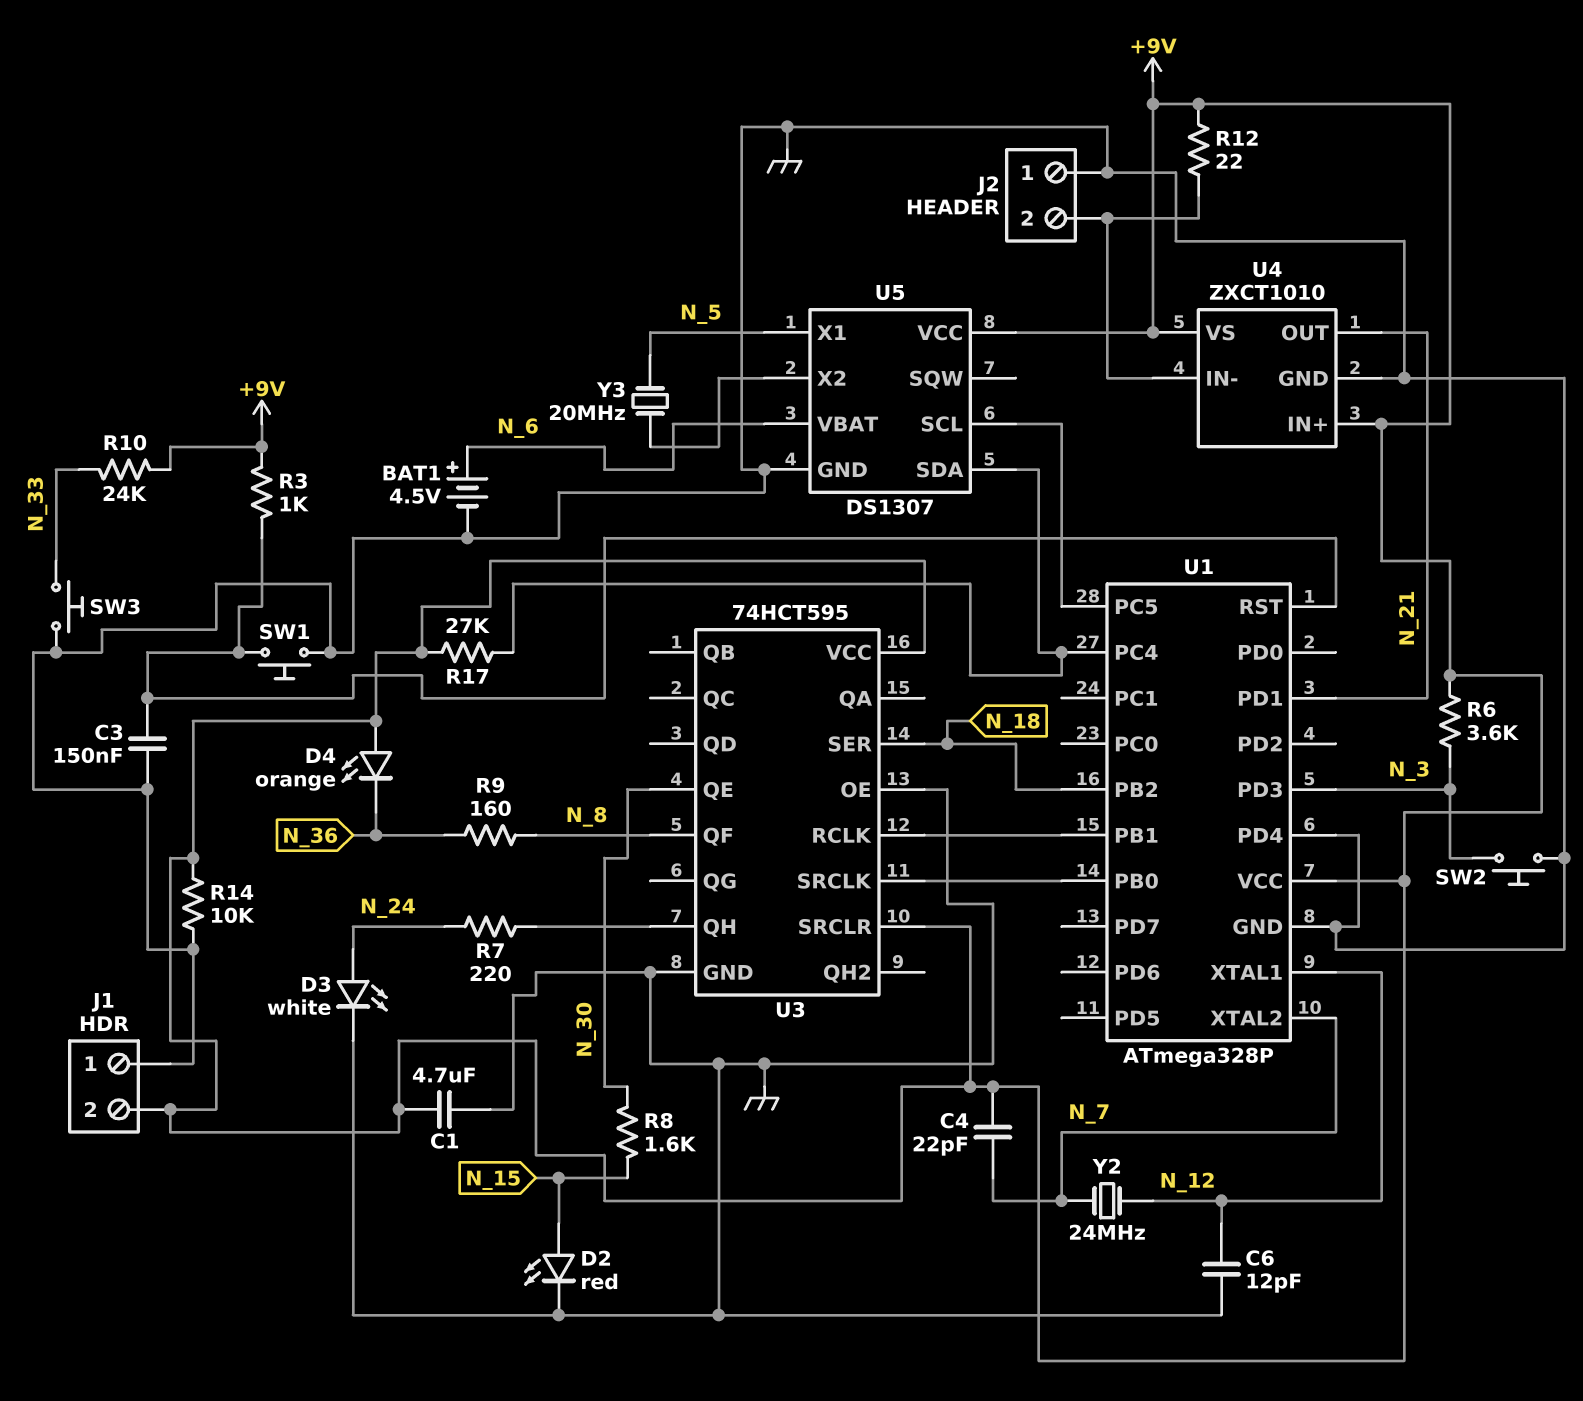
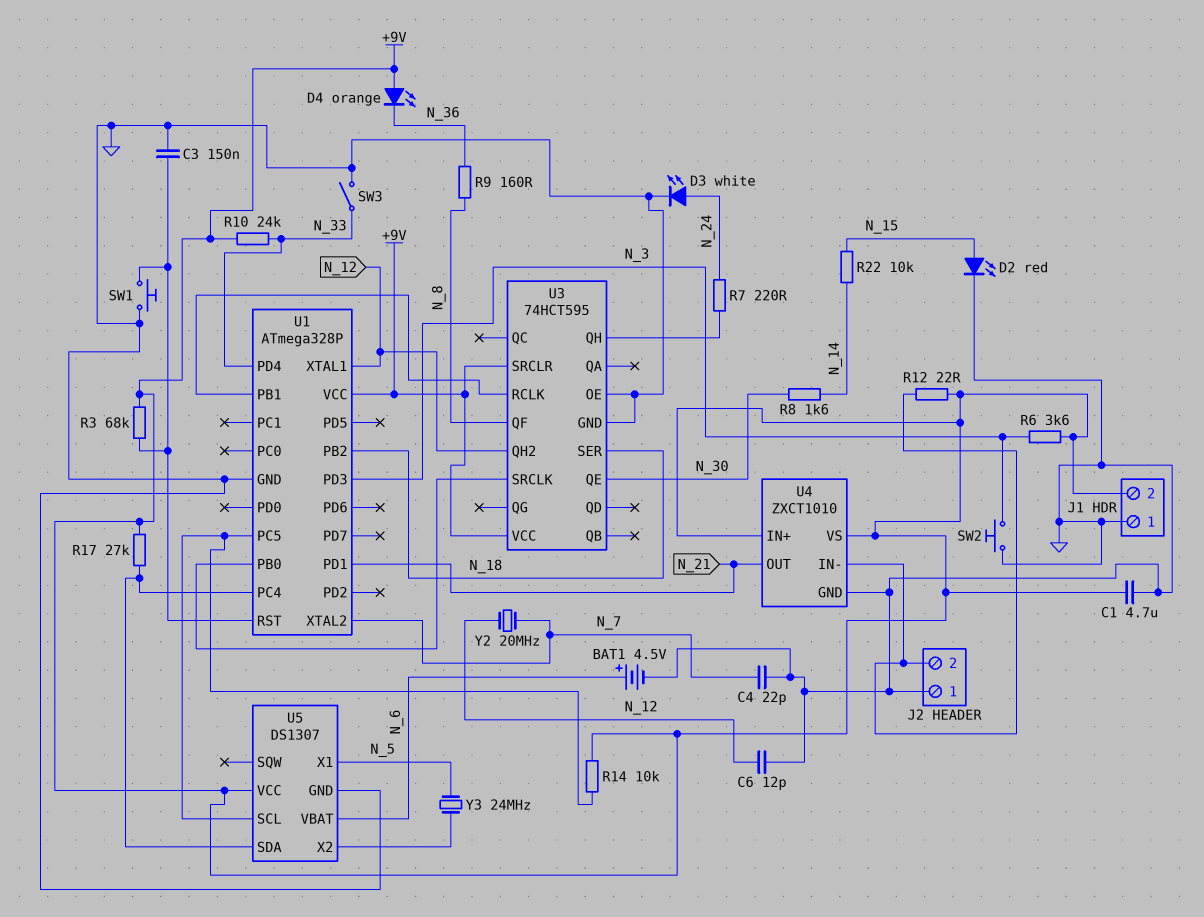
C4: 22pF (+9V, N_7) -> 22pF (GND, N_7)
R3: 1k (+9V, U1/RST) -> 68k (+9V, U1/RST)
R8: 1.6k (N_15, N_30) -> 1.6k (N_14, N_30)
R14: 10k (+9V, GND) -> 10k (+9V, U1/PC5)
R22: none -> 10k (N_14, N_15)
SW3: button (GND, N_33) -> switch (GND, N_33)
U1 pin PD4: GND -> N_33
U3 pin QH2: none -> N_12
Y2: 24MHz (N_7, N_12) -> 20MHz (N_7, N_12)
Y3: 20MHz (N_5, U5/X2) -> 24MHz (N_5, U5/X2)

